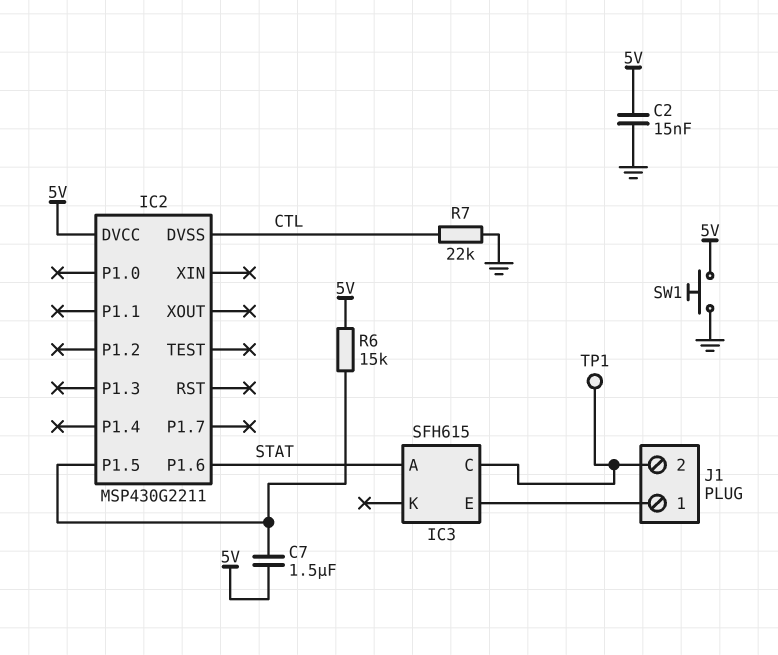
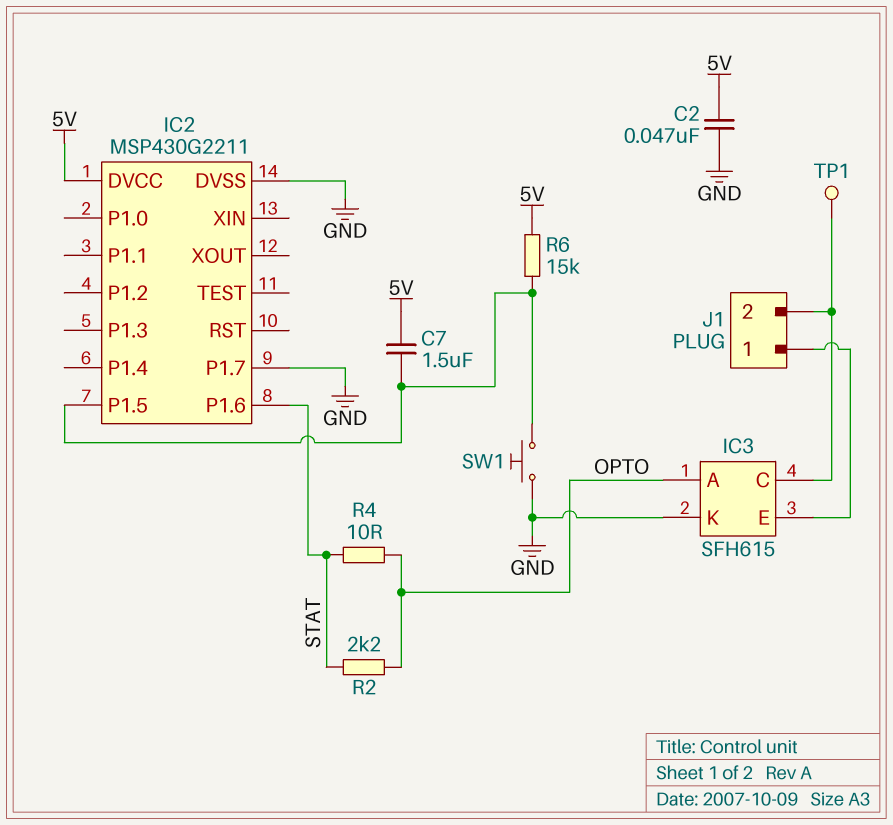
C2: 15nF (5V, GND) -> 47nF (5V, GND)
IC2 pin DVSS: CTL -> GND
IC2 pin P1.7: none -> GND
IC3 pin A: STAT -> OPTO
IC3 pin K: none -> GND
R2: none -> 2.2k (OPTO, STAT)
R4: none -> 10 (OPTO, STAT)
R7: 22k (CTL, GND) -> none
SW1: button (5V, GND) -> button (GND, IC2/P1.5)

